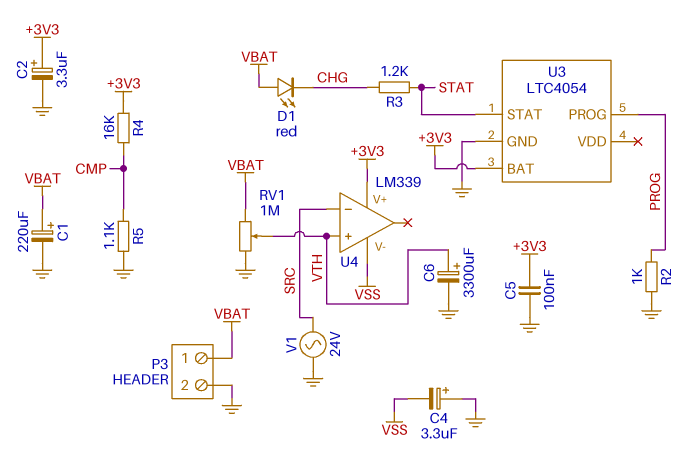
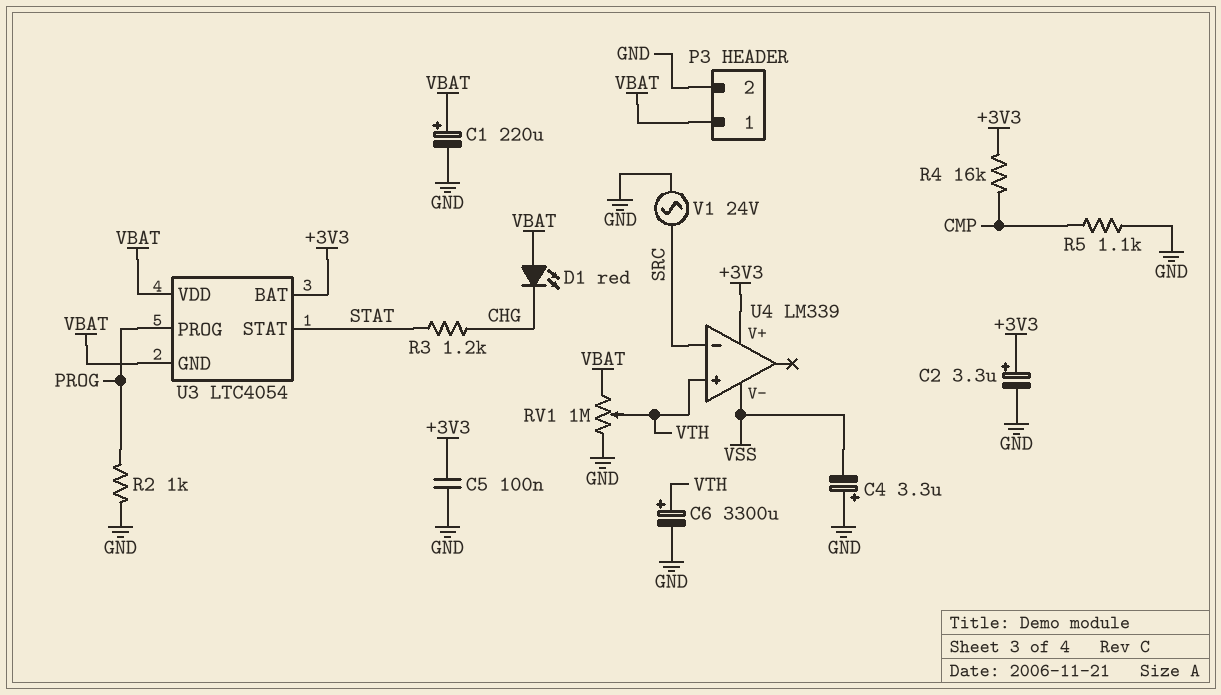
U3 pin GND: GND -> VBAT
U3 pin VDD: none -> VBAT

